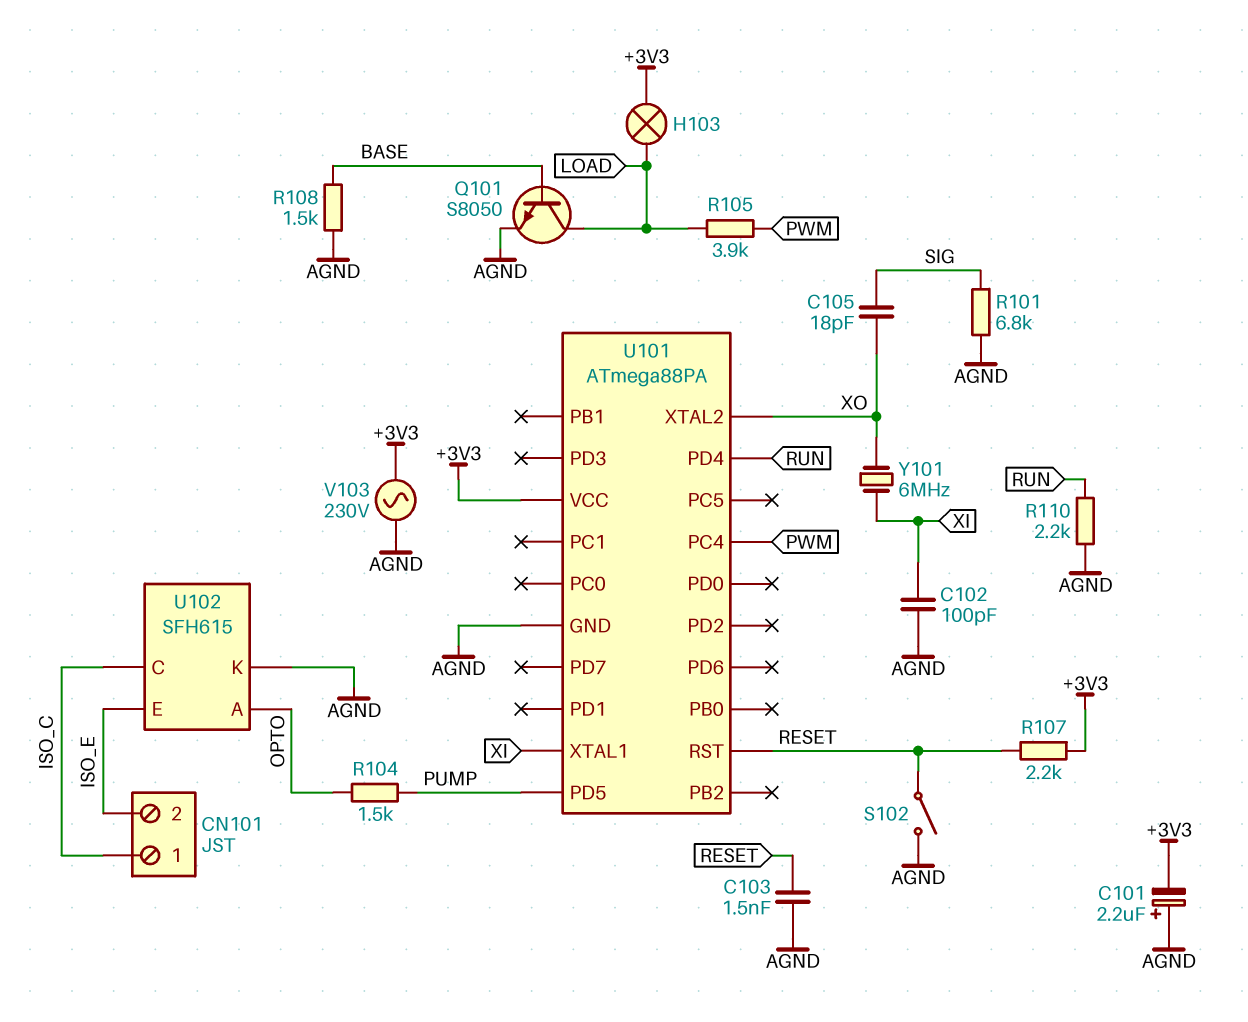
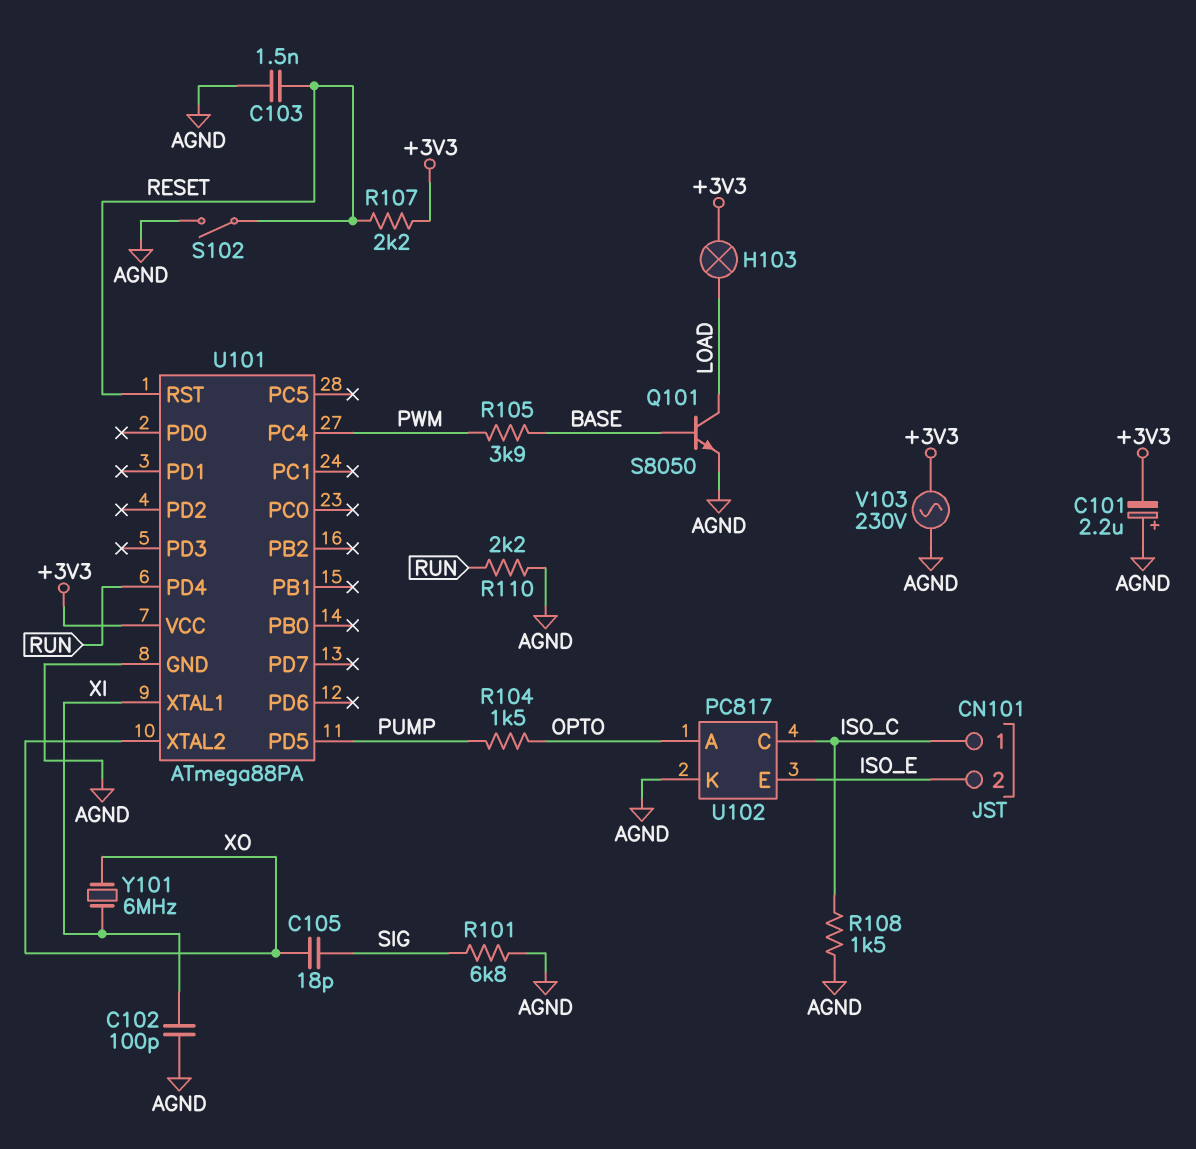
R105: 3.9k (LOAD, PWM) -> 3.9k (BASE, PWM)
R108: 1.5k (AGND, BASE) -> 1.5k (AGND, ISO_C)
U102: SFH615 -> PC817

